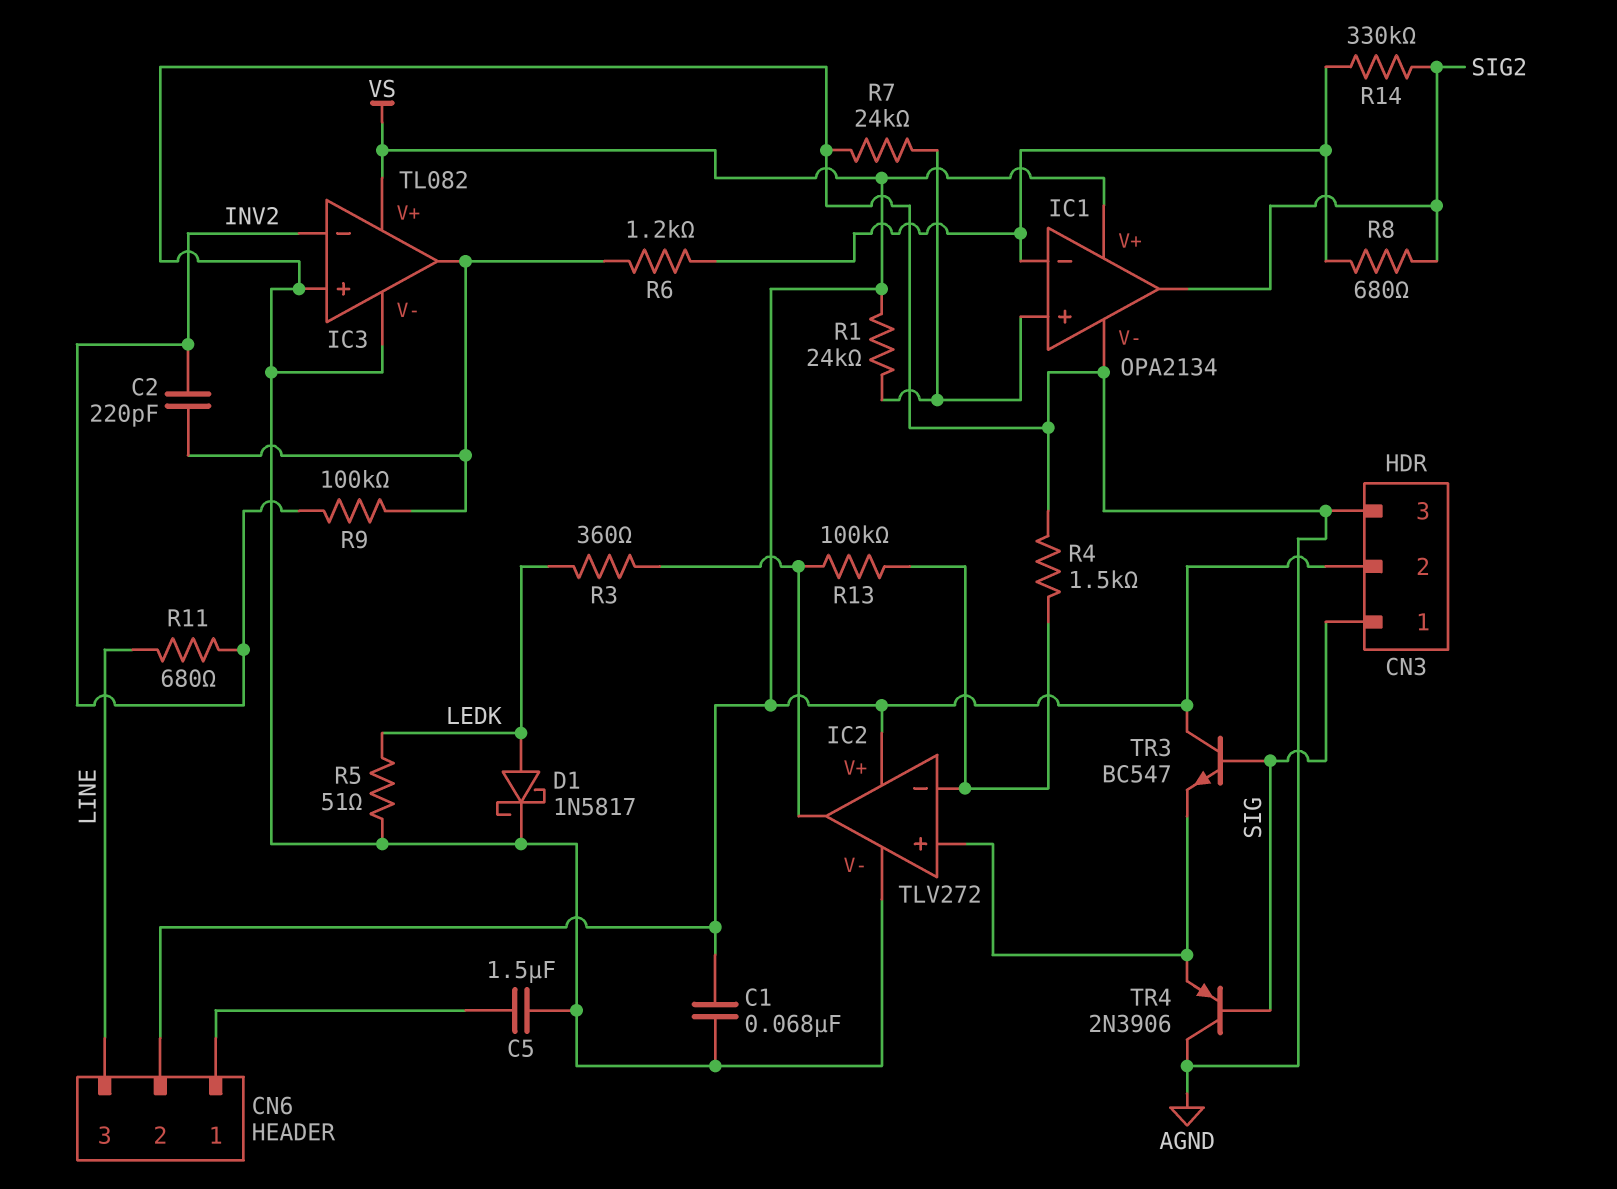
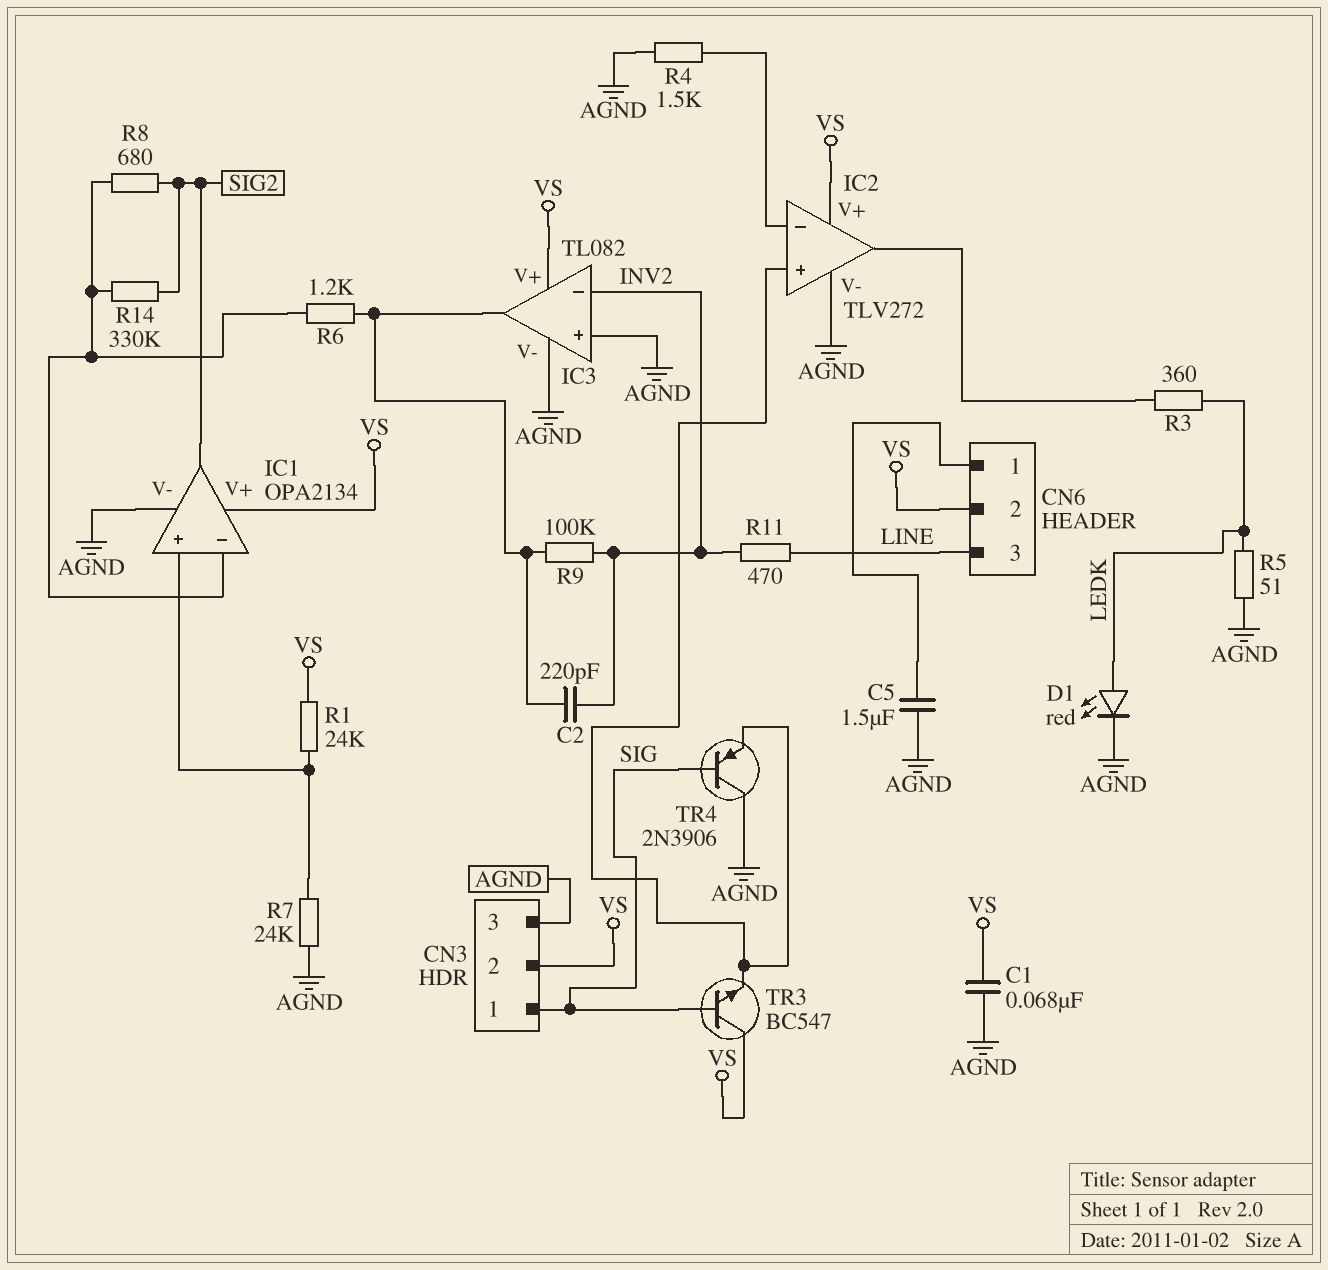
D1: schottky 1N5817 (A LEDK, K AGND) -> LED red (A LEDK, K AGND)
R11: 680 (INV2, LINE) -> 470 (INV2, LINE)
R13: 100k (IC2/in-, IC2/out) -> none

